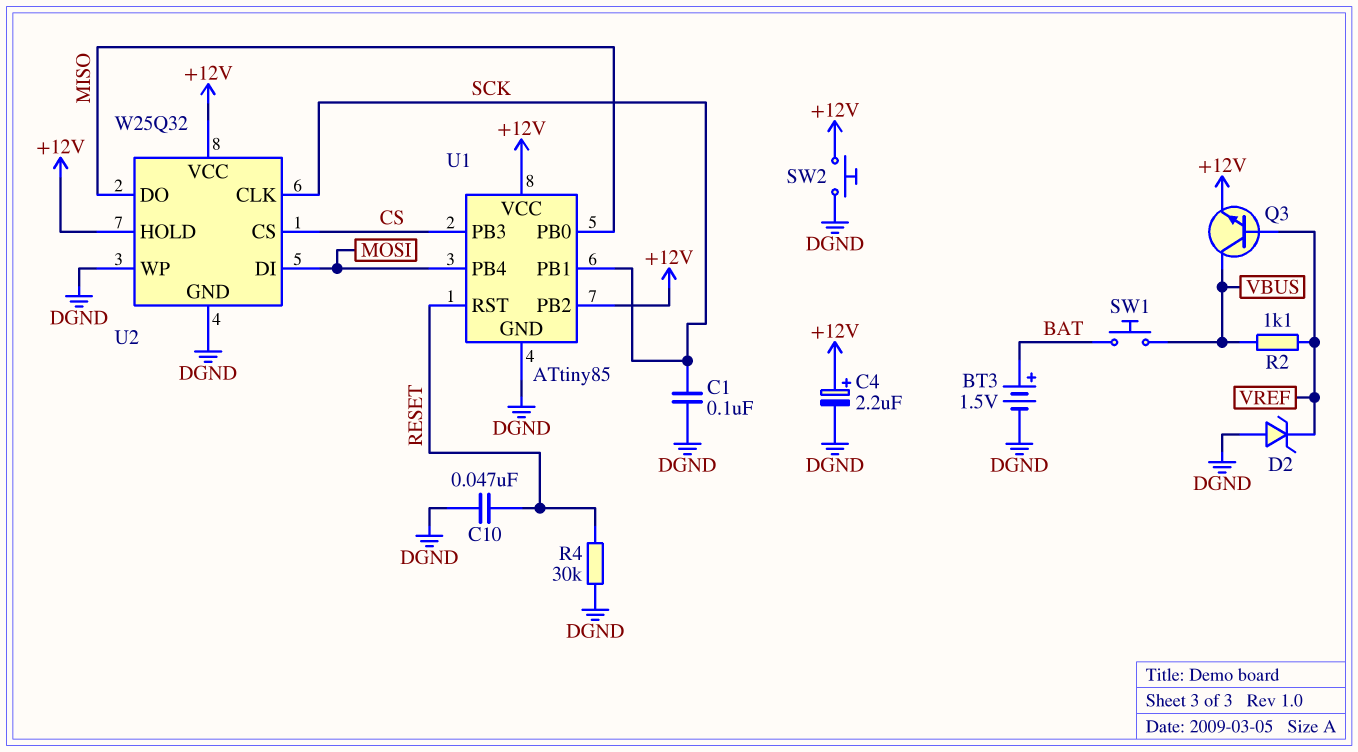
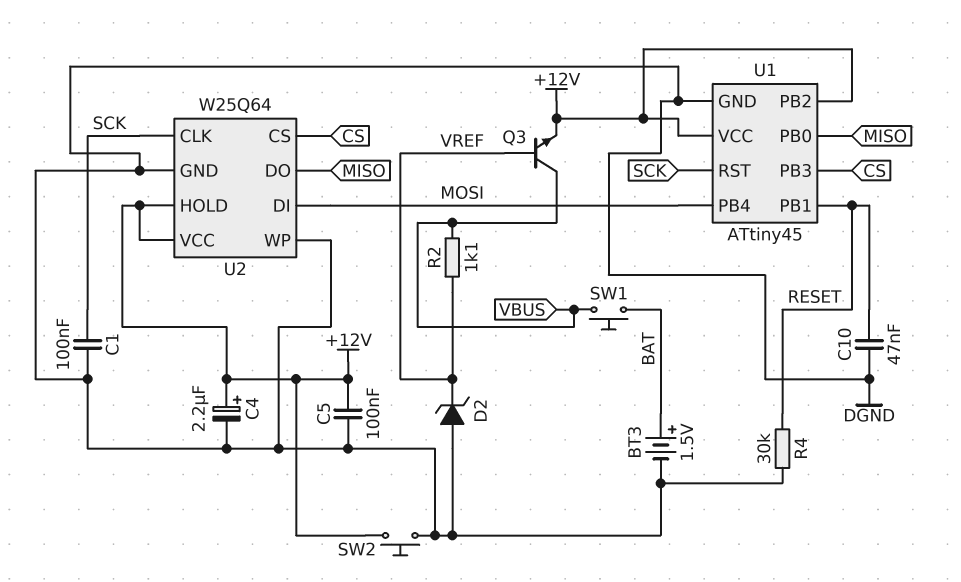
C5: none -> 100nF (+12V, DGND)
U1: ATtiny85 -> ATtiny45
U1 pin PB1: SCK -> RESET
U1 pin RST: RESET -> SCK
U2: W25Q32 -> W25Q64

